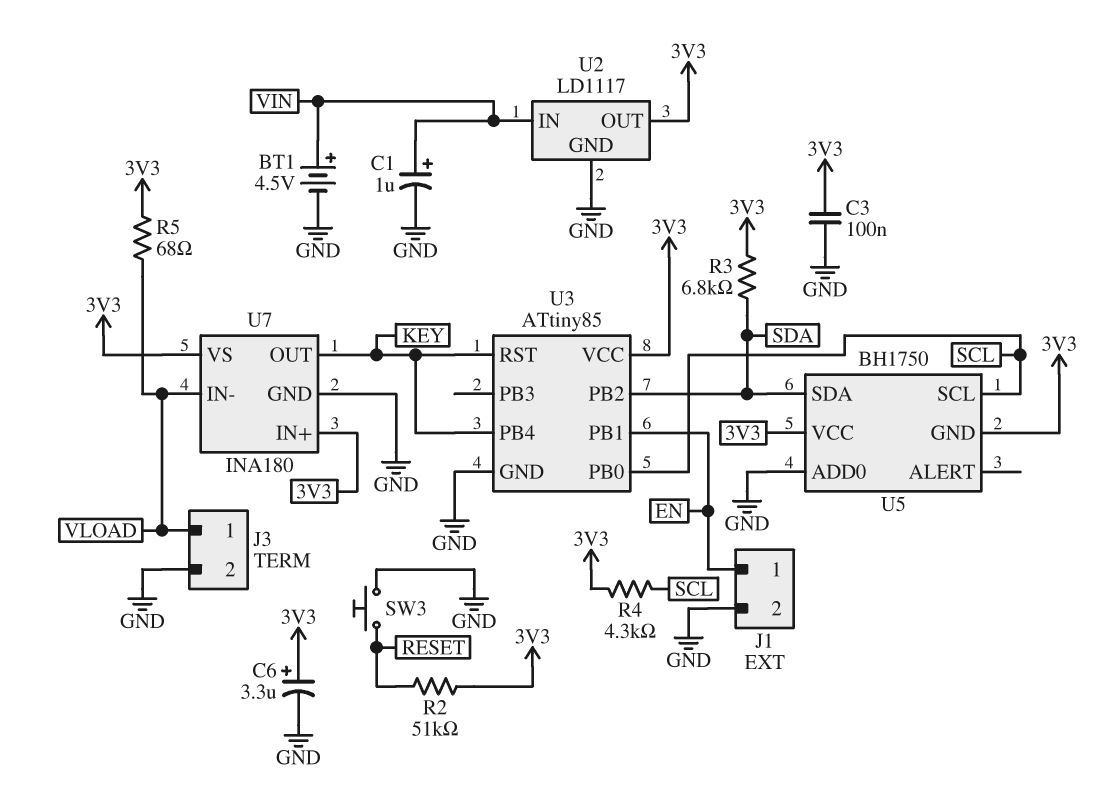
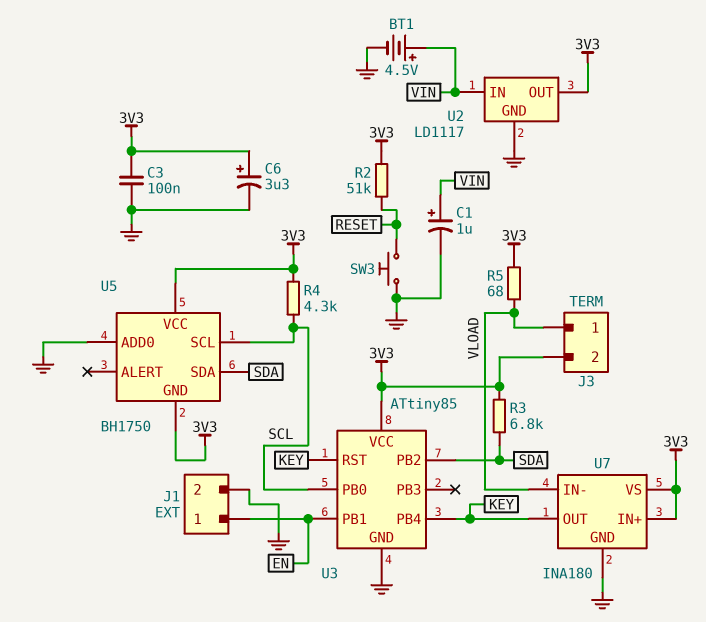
J3 pin 2: GND -> 3V3

